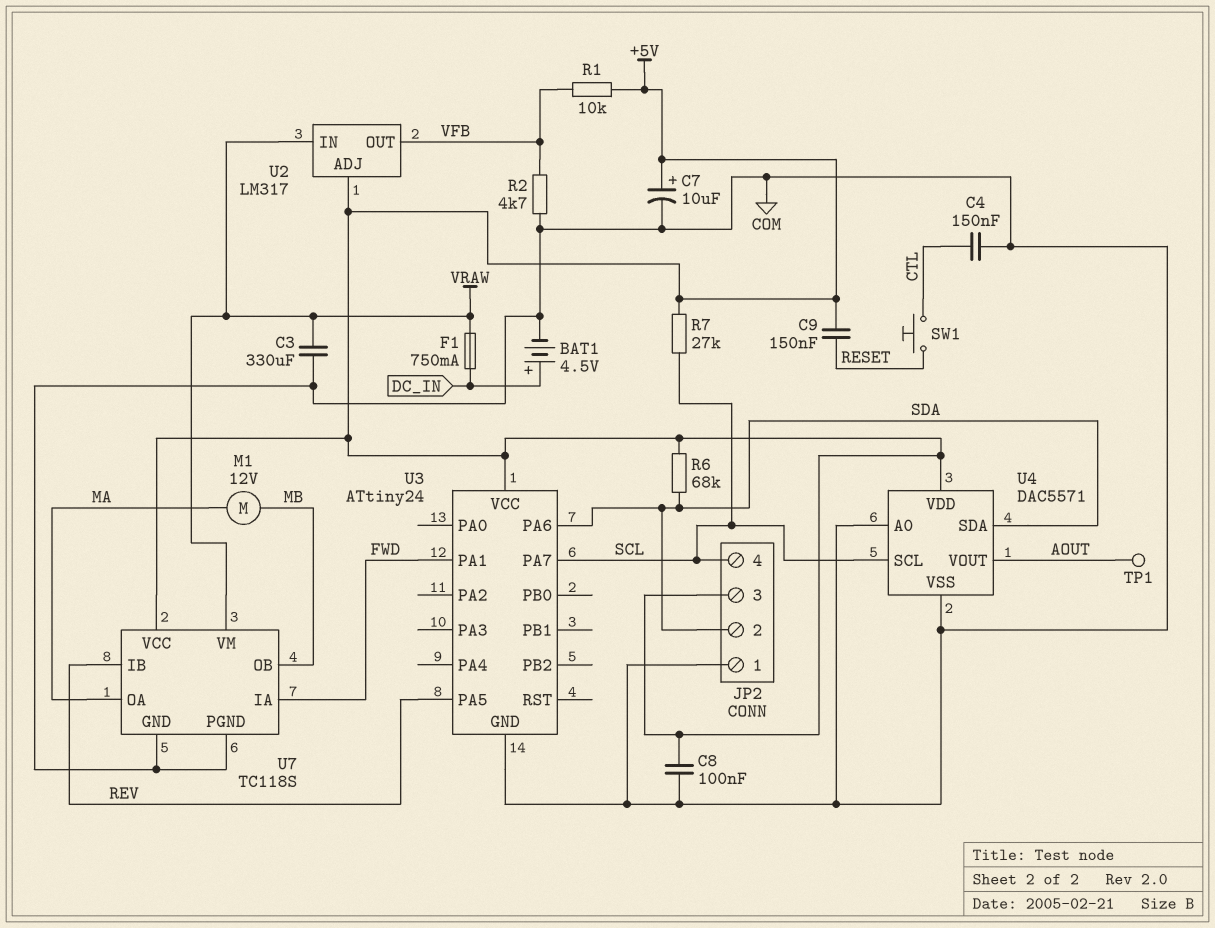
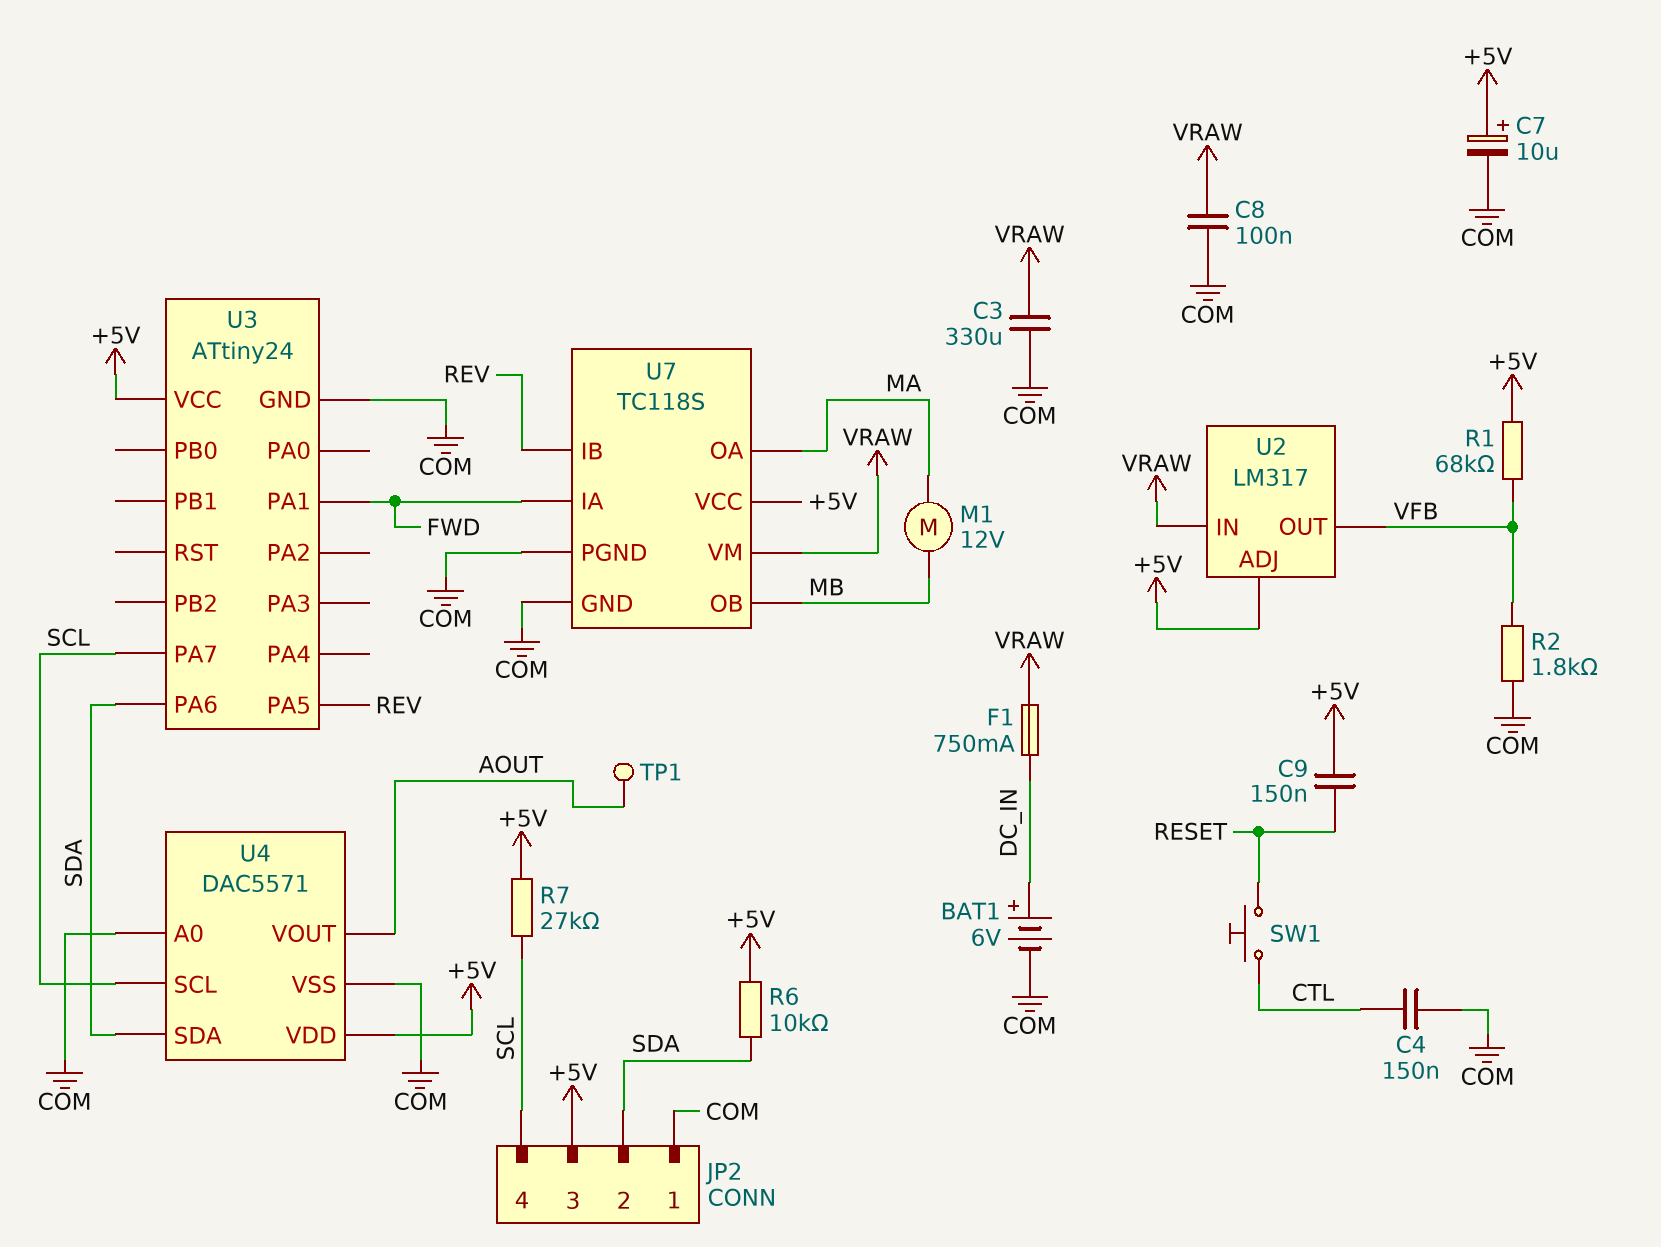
BAT1: 4.5V (plus DC_IN, minus COM) -> 6V (plus DC_IN, minus COM)
C8: 100nF (+5V, COM) -> 100nF (COM, VRAW)
R1: 10k (+5V, VFB) -> 68k (+5V, VFB)
R2: 4.7k (COM, VFB) -> 1.8k (COM, VFB)
R6: 68k (+5V, SDA) -> 10k (+5V, SDA)

